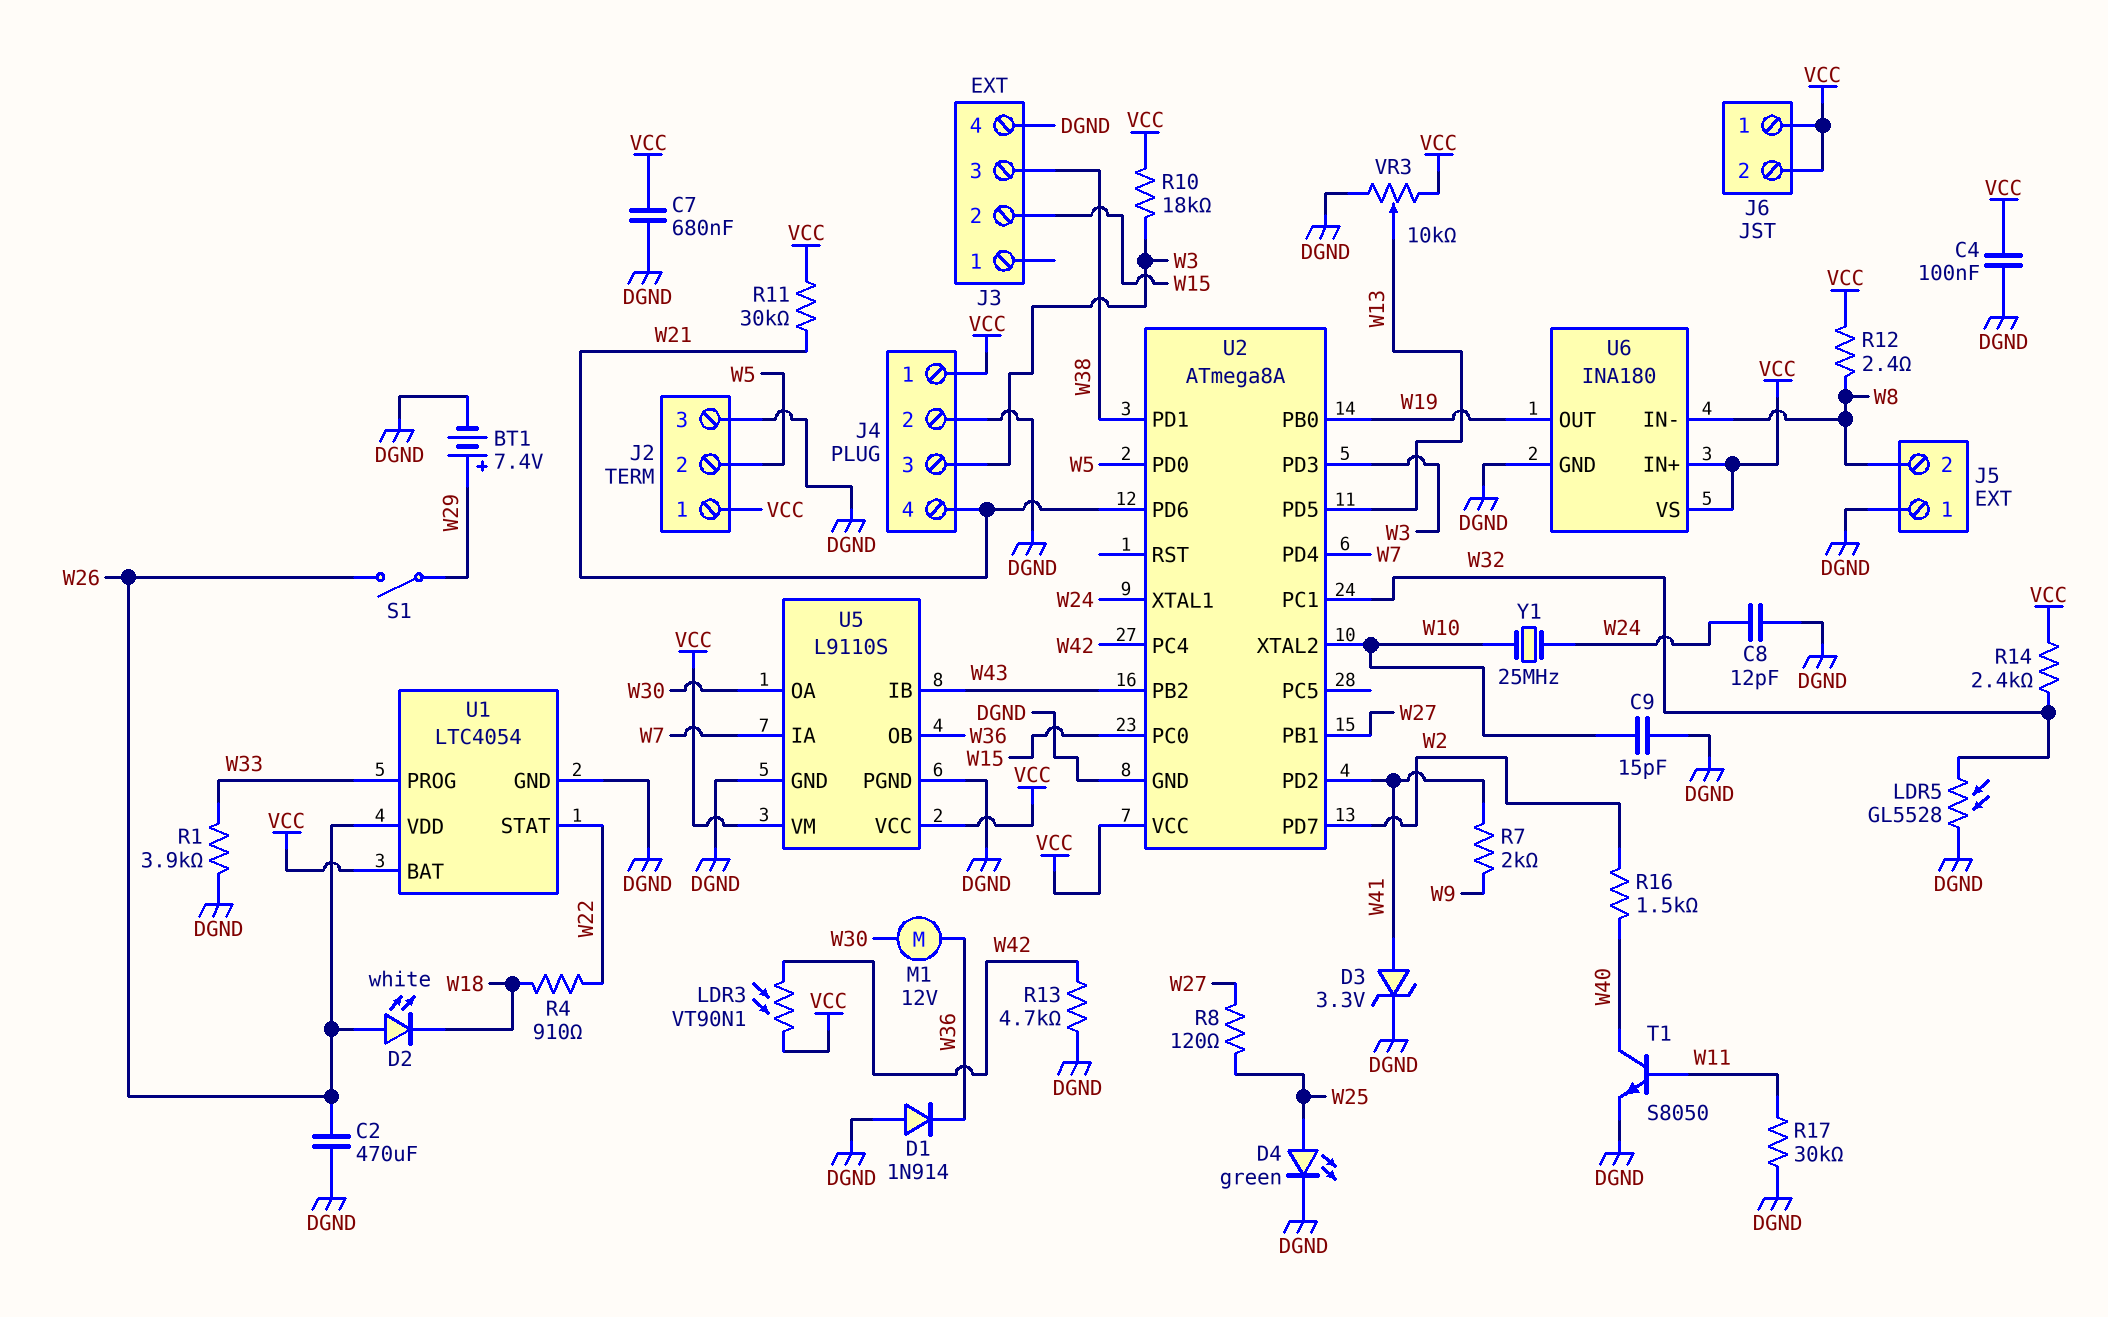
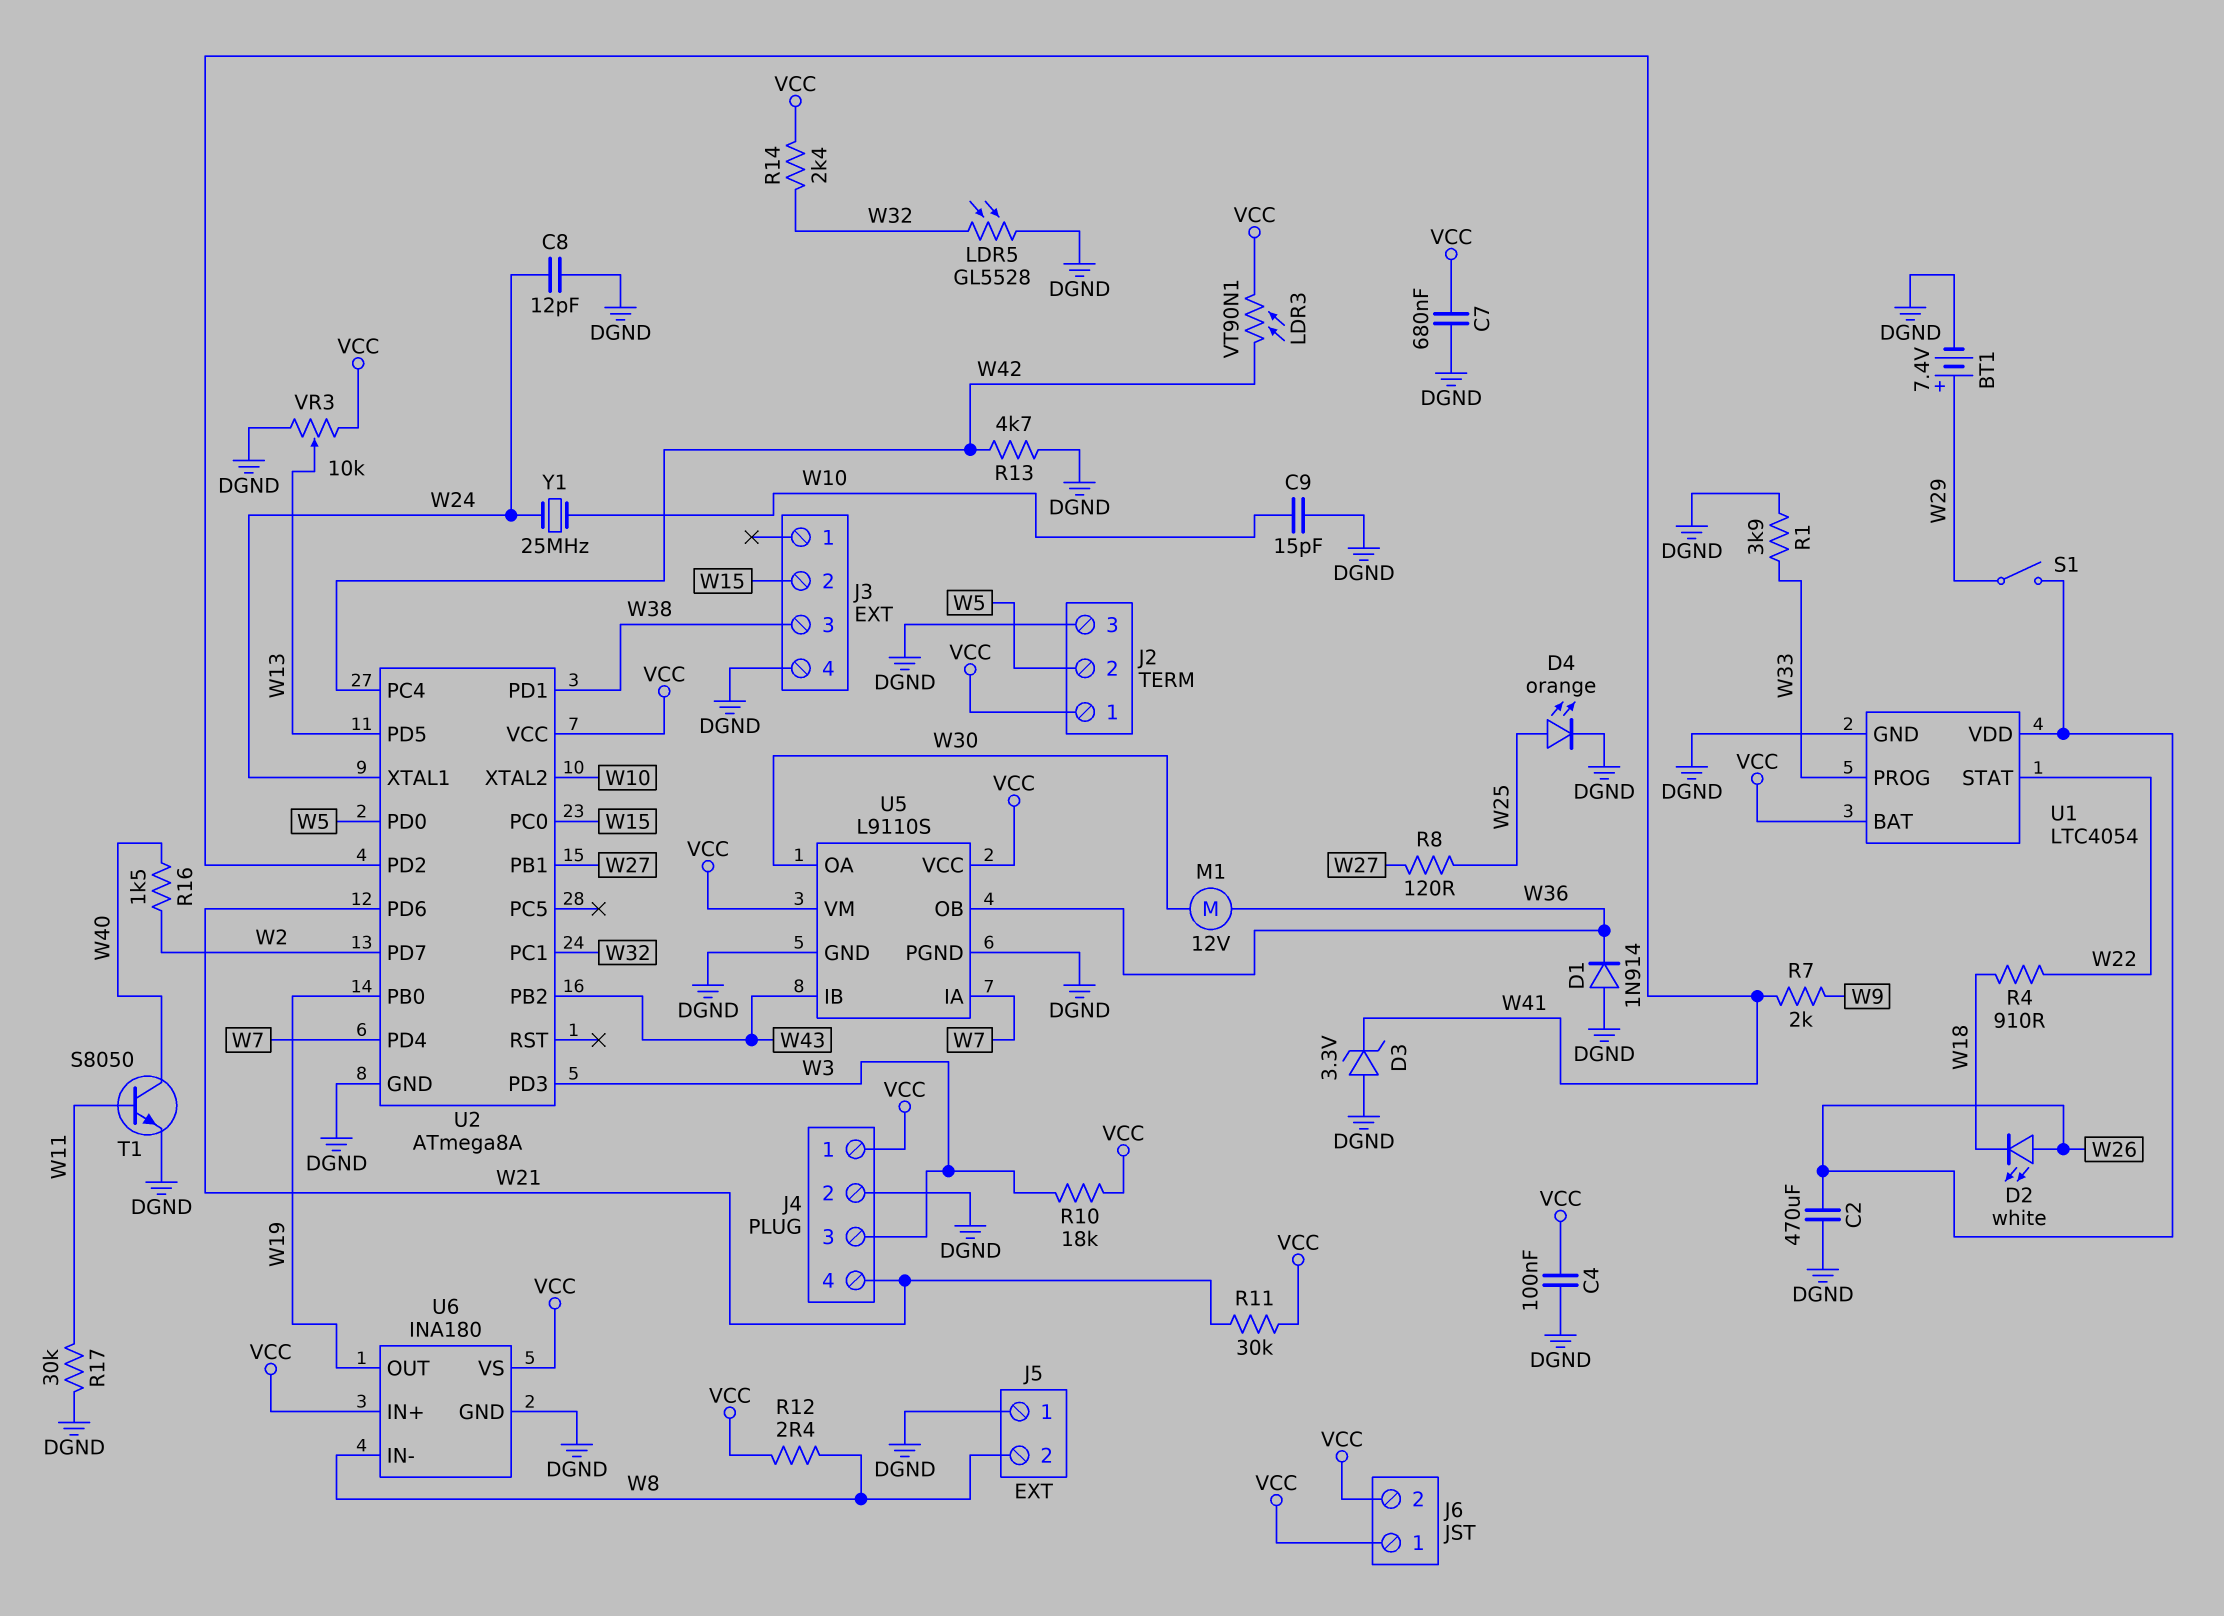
D3: zener 3.3V (A W41, K DGND) -> zener 3.3V (A DGND, K W41)
D4: LED green (A W25, K DGND) -> LED orange (A W25, K DGND)

